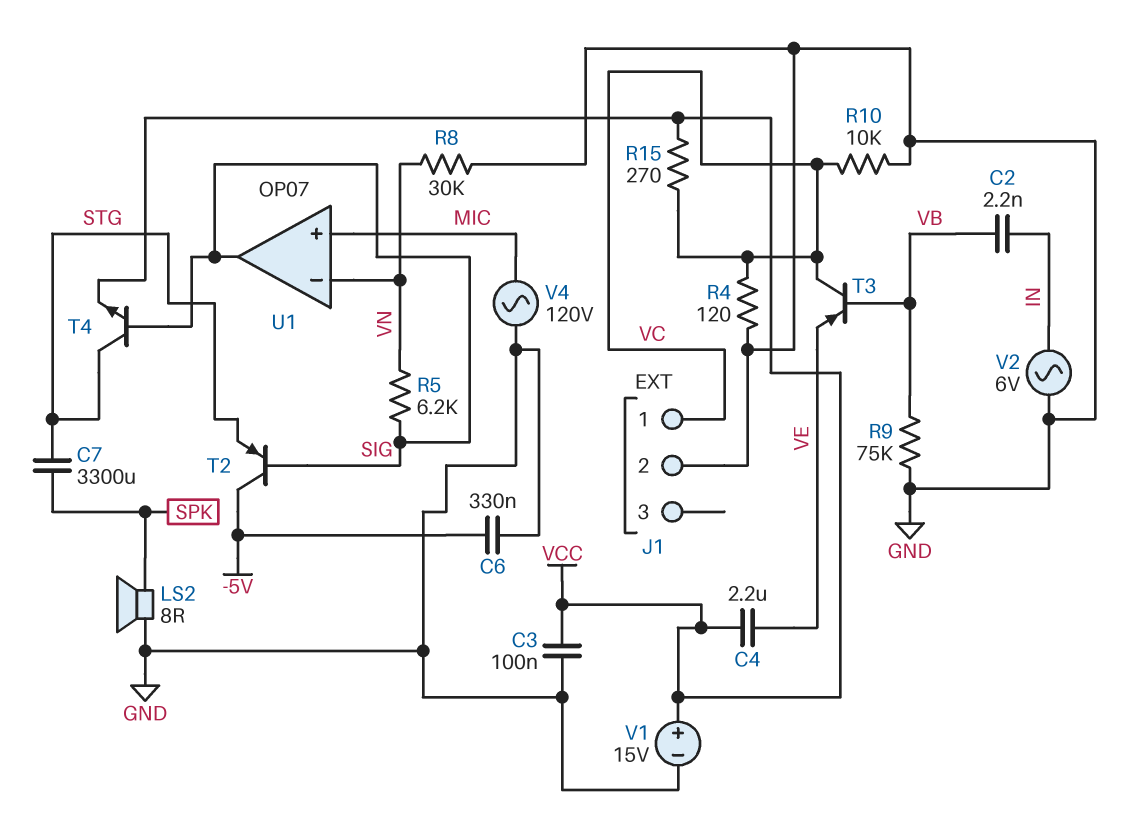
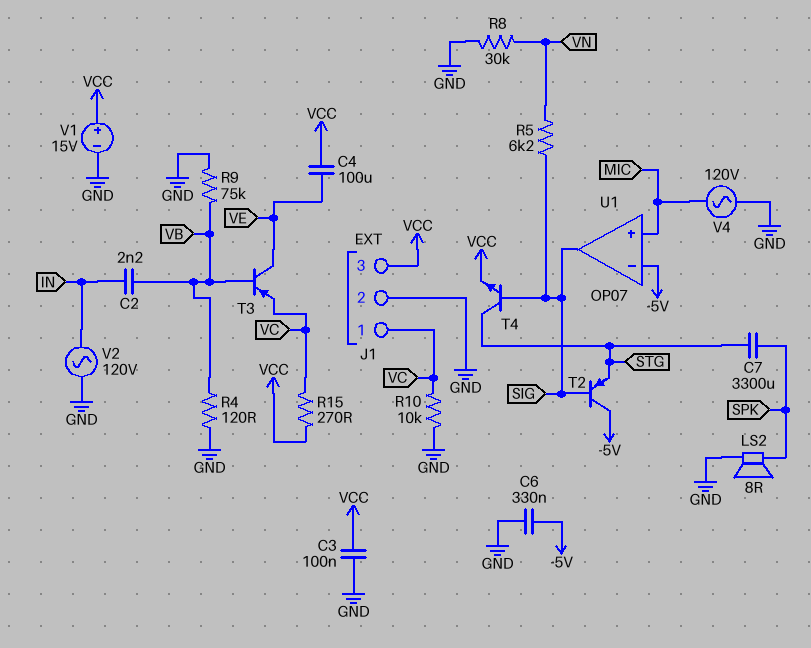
C4: 2.2uF (VCC, VE) -> 100uF (VCC, VE)
J1 pin 3: none -> VCC
R4: 120 (GND, VC) -> 120 (GND, VB)
T3: PNP (B VB, C VC, E VE) -> PNP (B VB, C VE, E VC)
U1 pin in-: VN -> -5V
V2: AC 6V (GND, IN) -> AC 120V (GND, IN)

